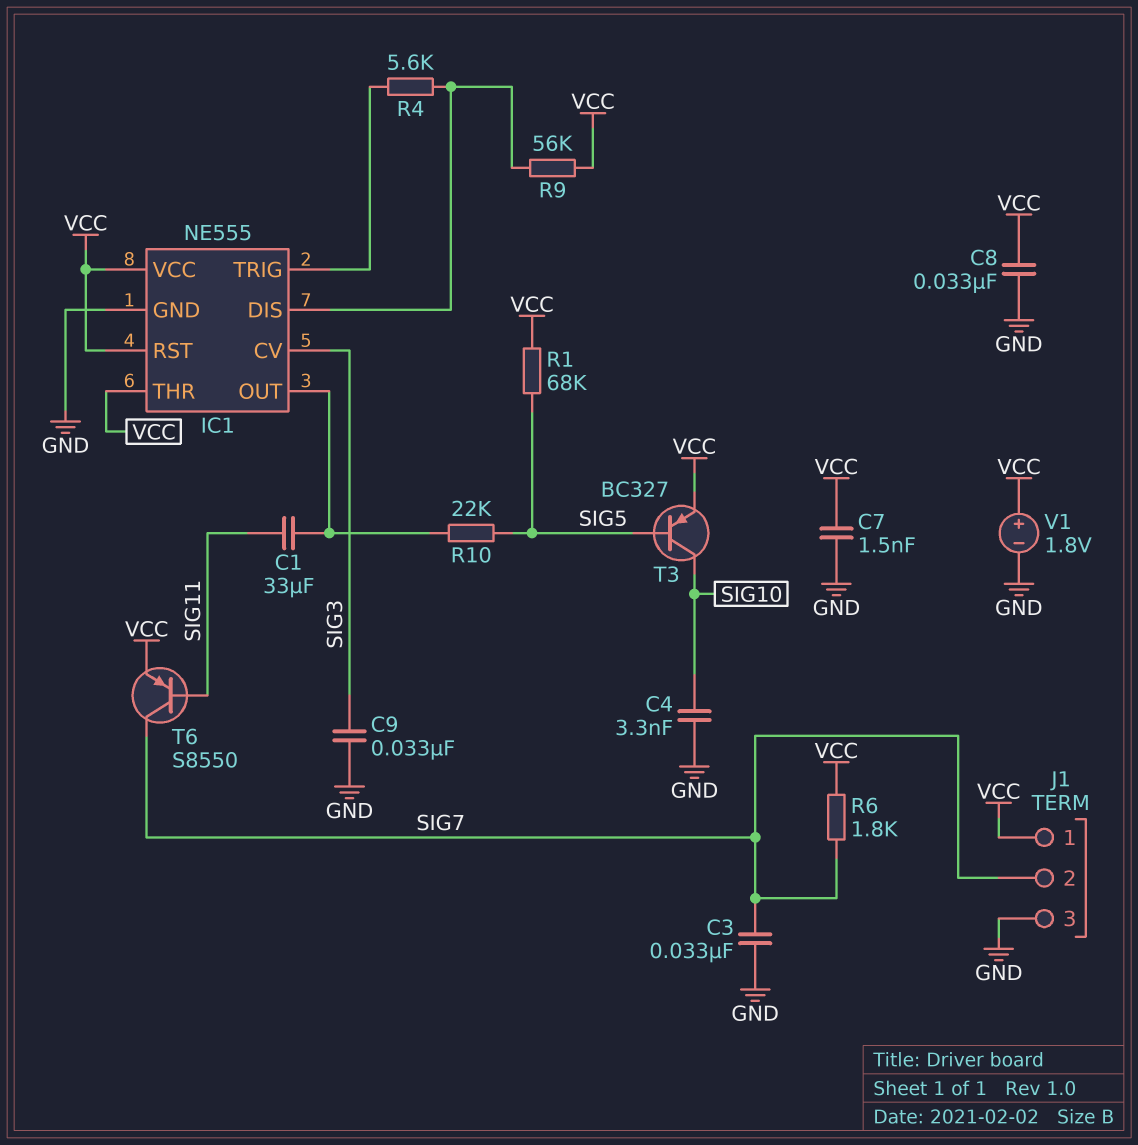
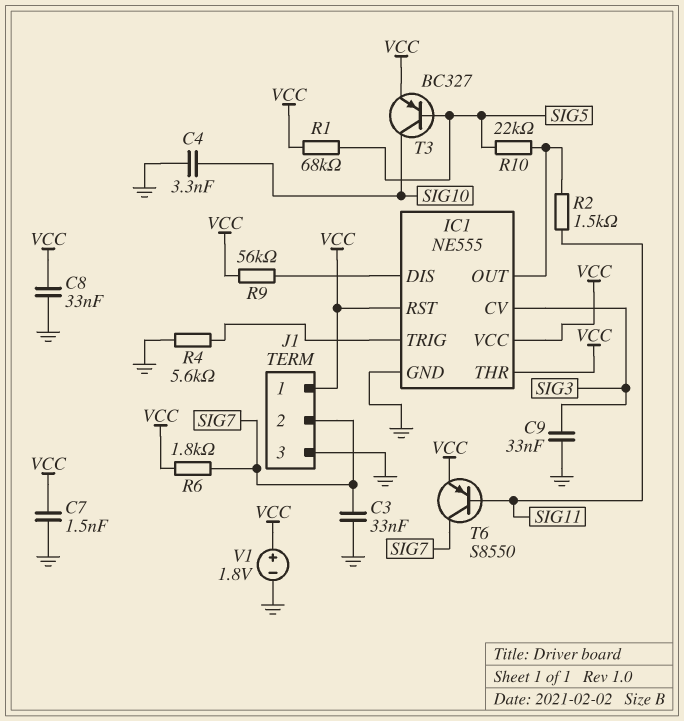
C1: 33uF (IC1/OUT, SIG11) -> none
R2: none -> 1.5k (IC1/OUT, SIG11)
R4: 5.6k (IC1/DIS, IC1/TRIG) -> 5.6k (GND, IC1/TRIG)

